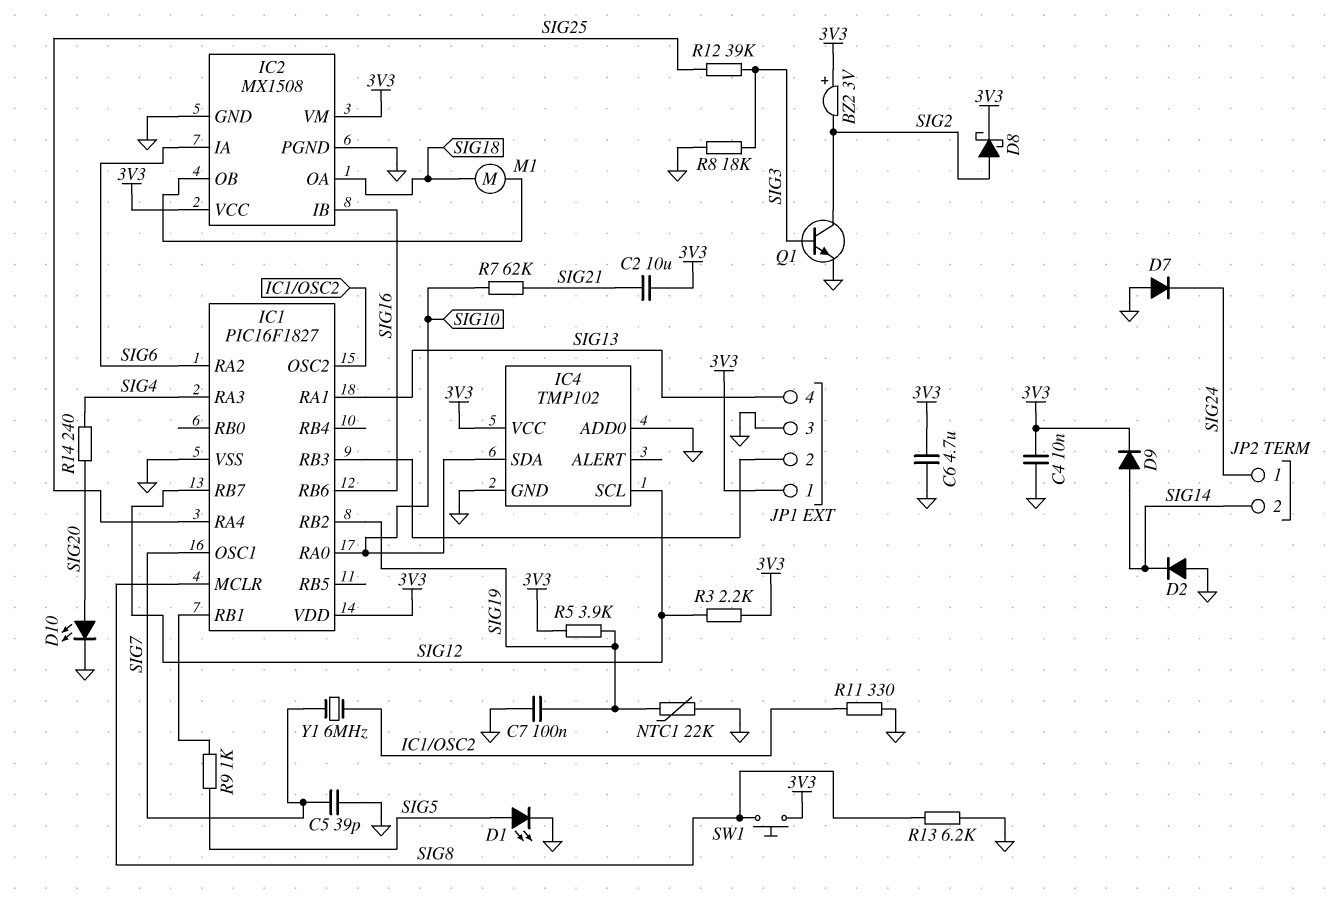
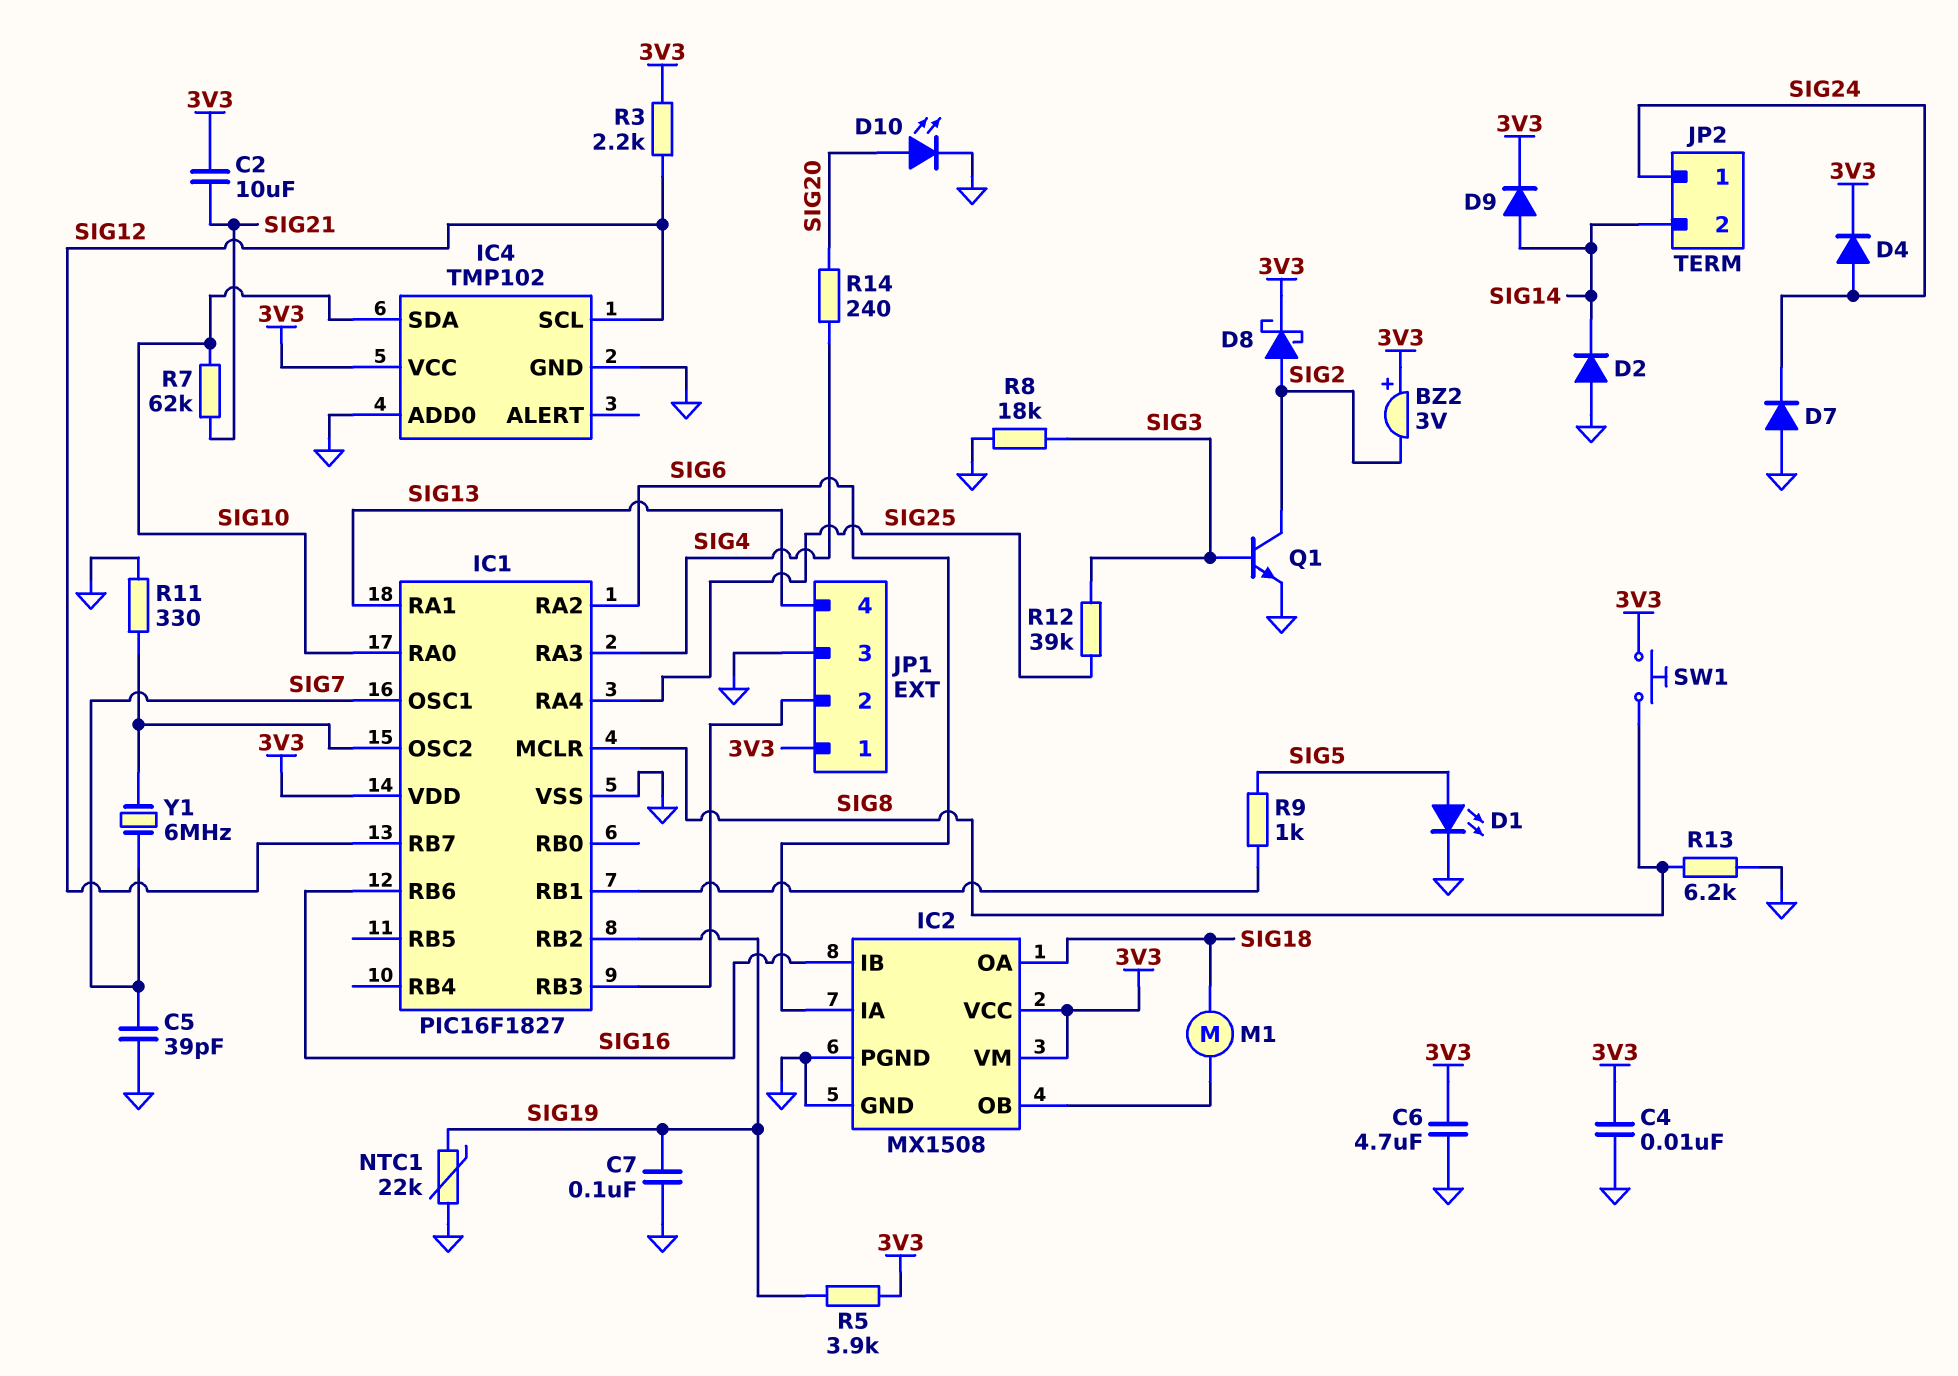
D4: none -> diode (A SIG24, K 3V3)

